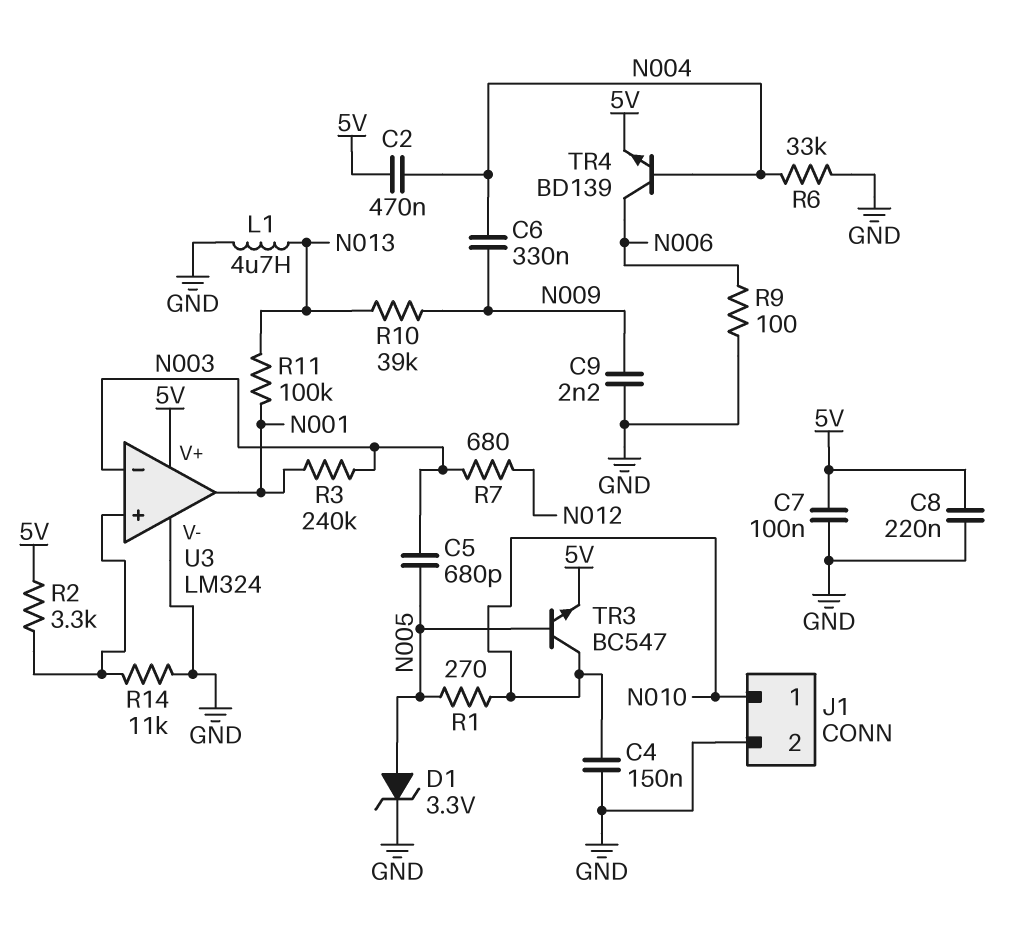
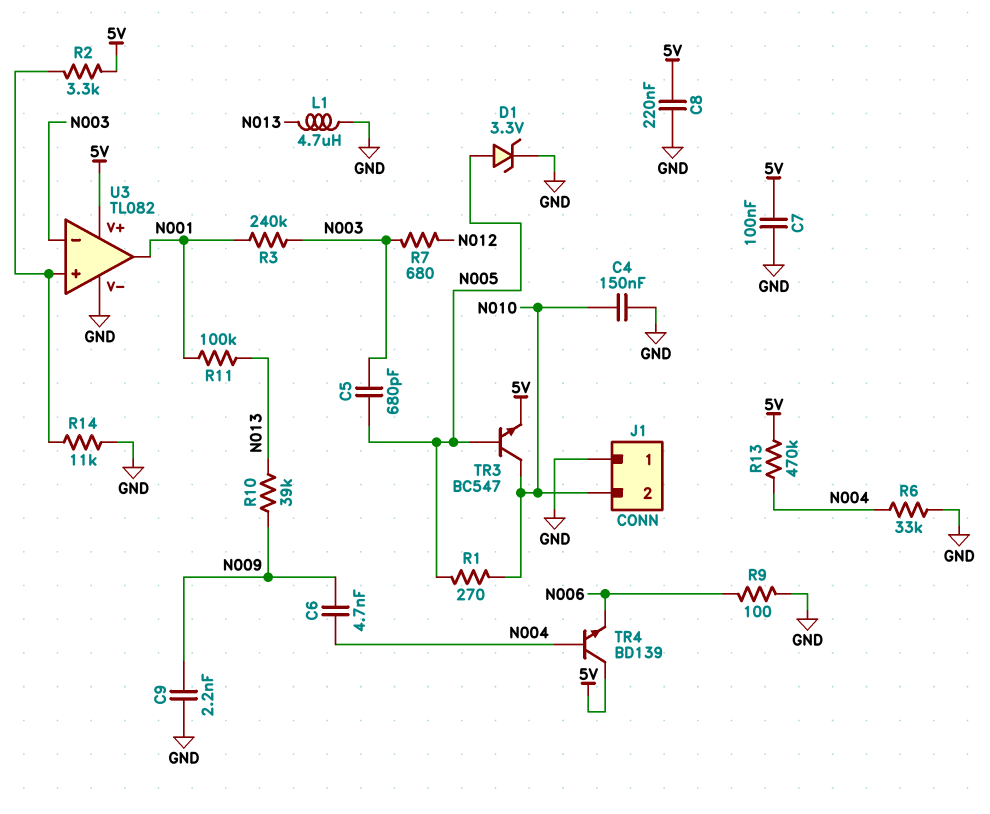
C2: 470nF (5V, N004) -> none
C6: 330nF (N004, N009) -> 4.7nF (N004, N009)
J1 pin 1: N010 -> GND
J1 pin 2: GND -> N010
R13: none -> 470k (5V, N004)
TR4: NPN BD139 (B N004, C N006, E 5V) -> NPN BD139 (B N004, C 5V, E N006)
U3: LM324 -> TL082

